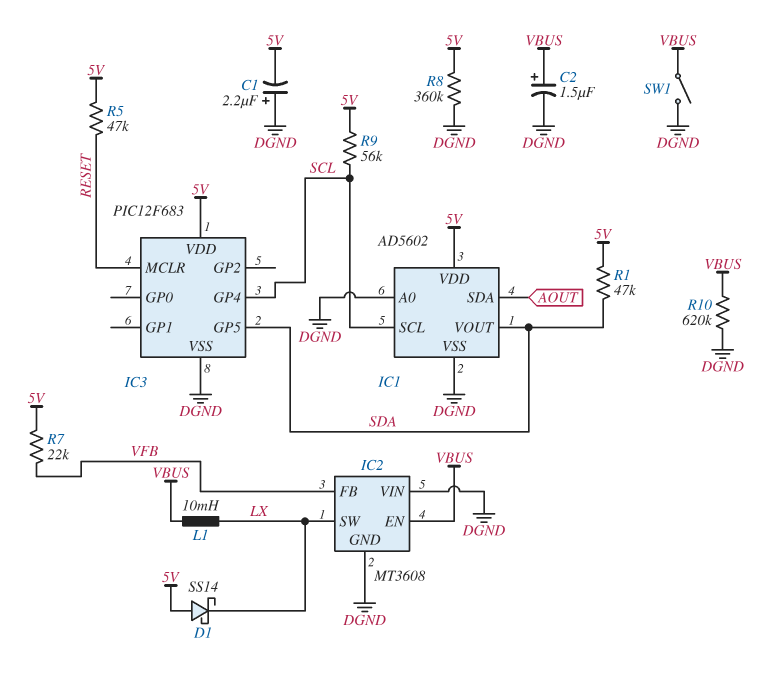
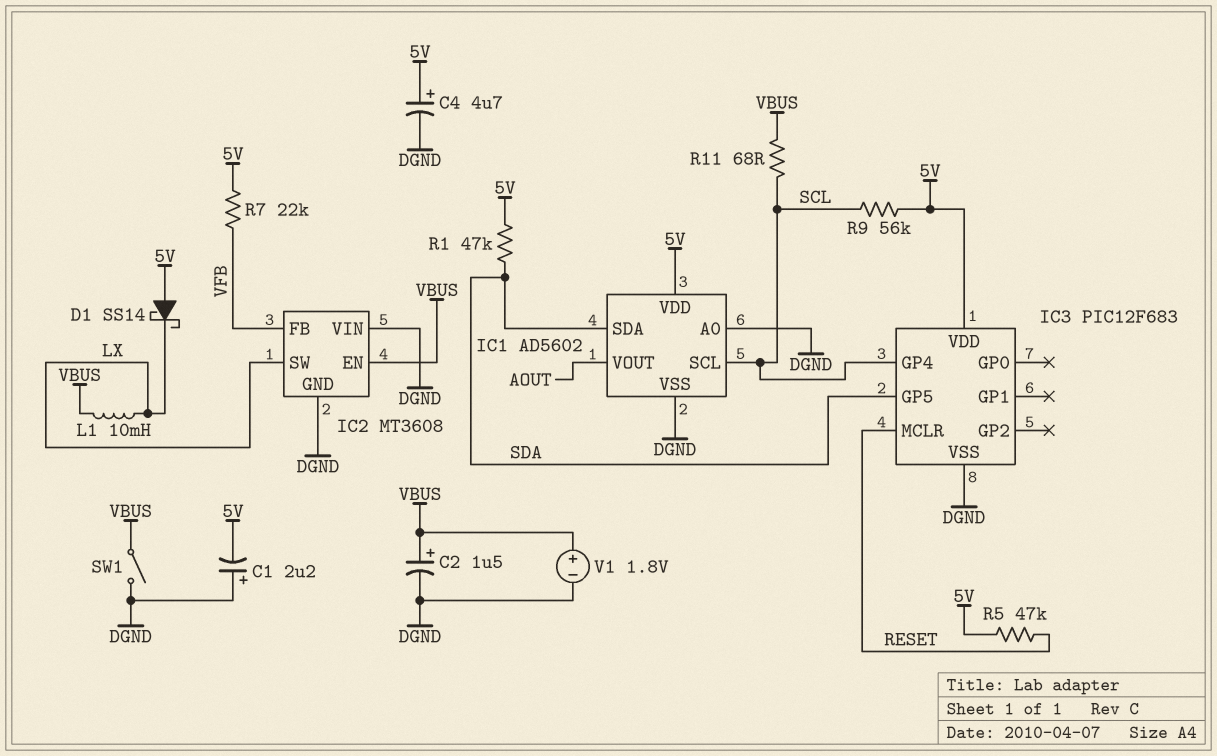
C4: none -> 4.7uF (plus 5V, minus DGND)
IC1 pin SDA: AOUT -> SDA
IC1 pin VOUT: SDA -> AOUT
R8: 360k (5V, DGND) -> none
R10: 620k (DGND, VBUS) -> none
R11: none -> 68 (SCL, VBUS)
V1: none -> 1.8V (plus VBUS, minus DGND)

